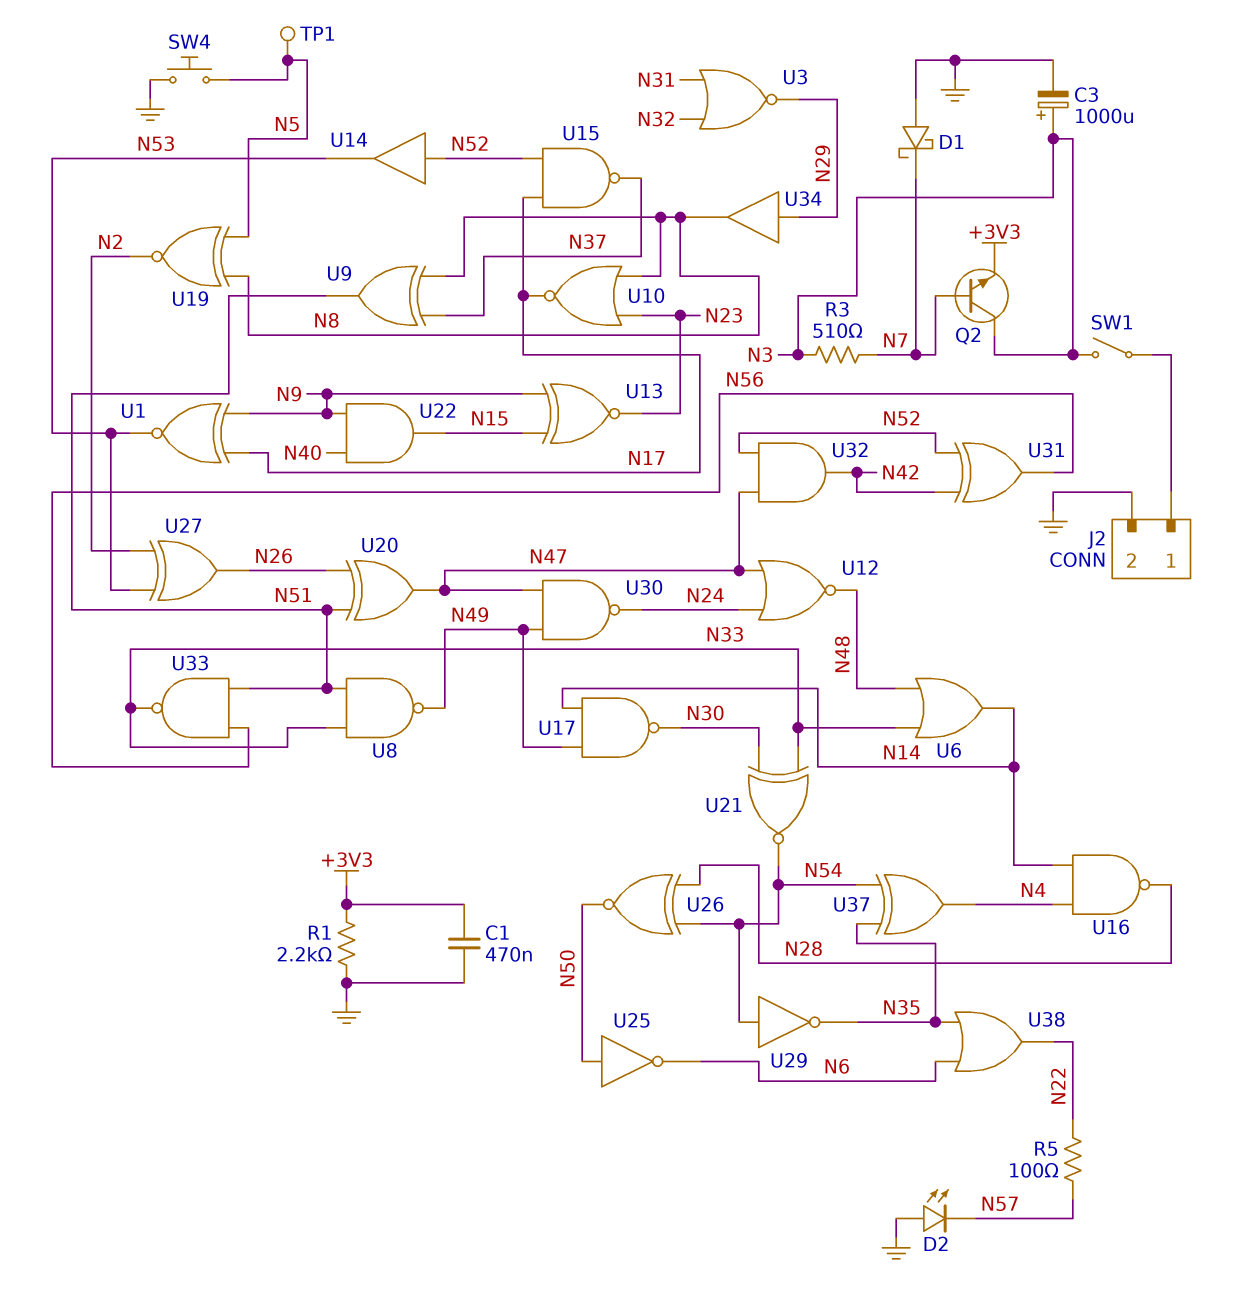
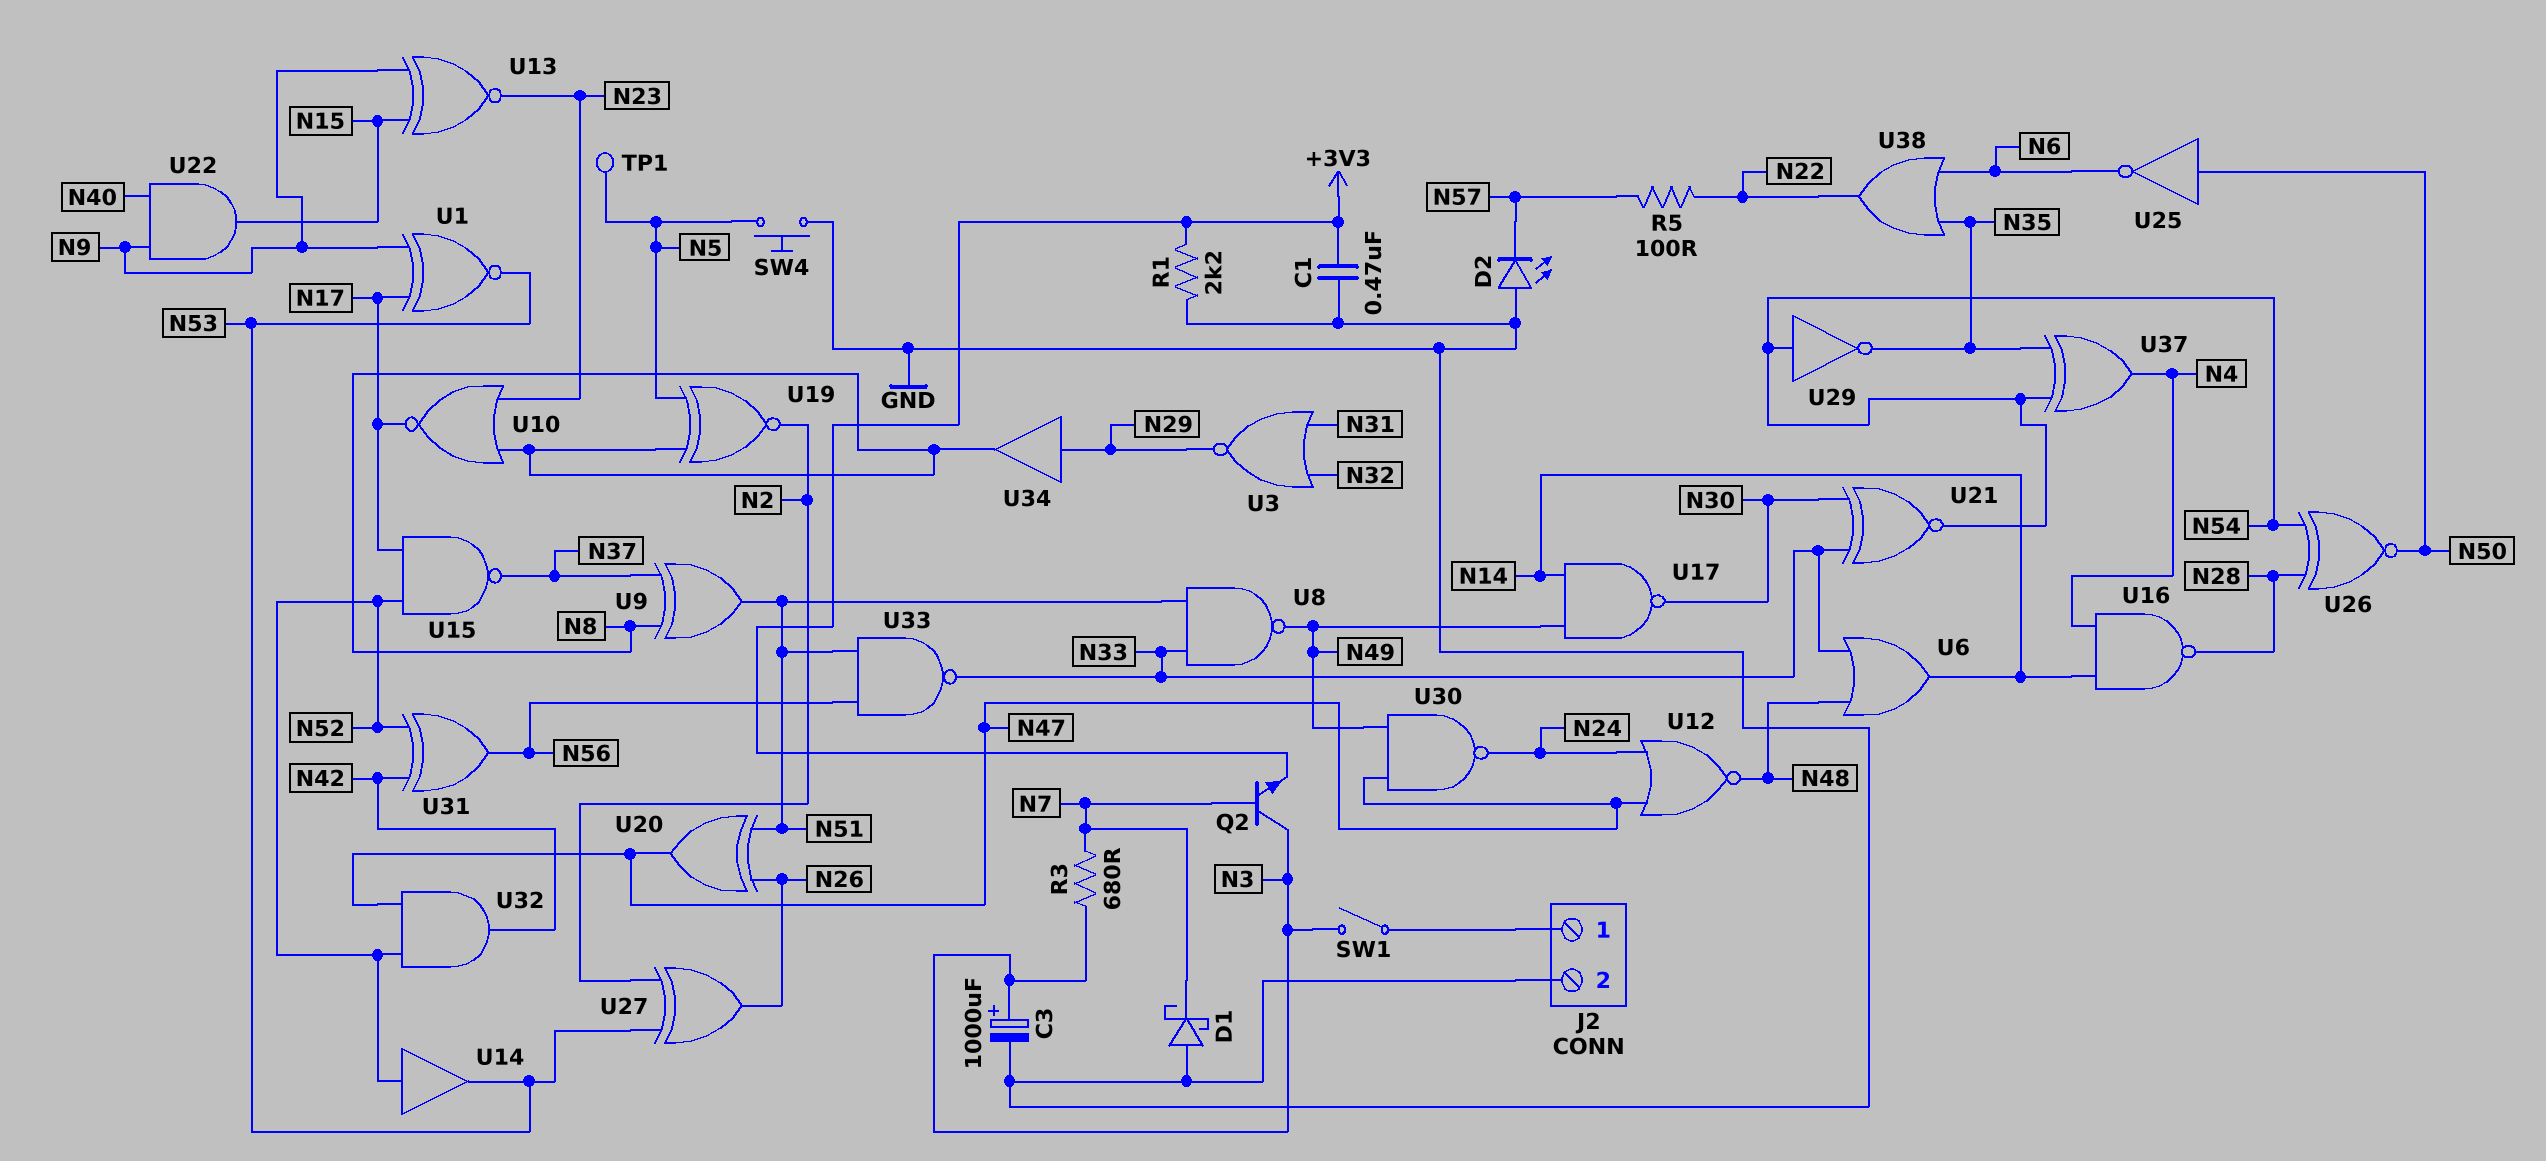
R3: 510 (N3, N7) -> 680 (N3, N7)

